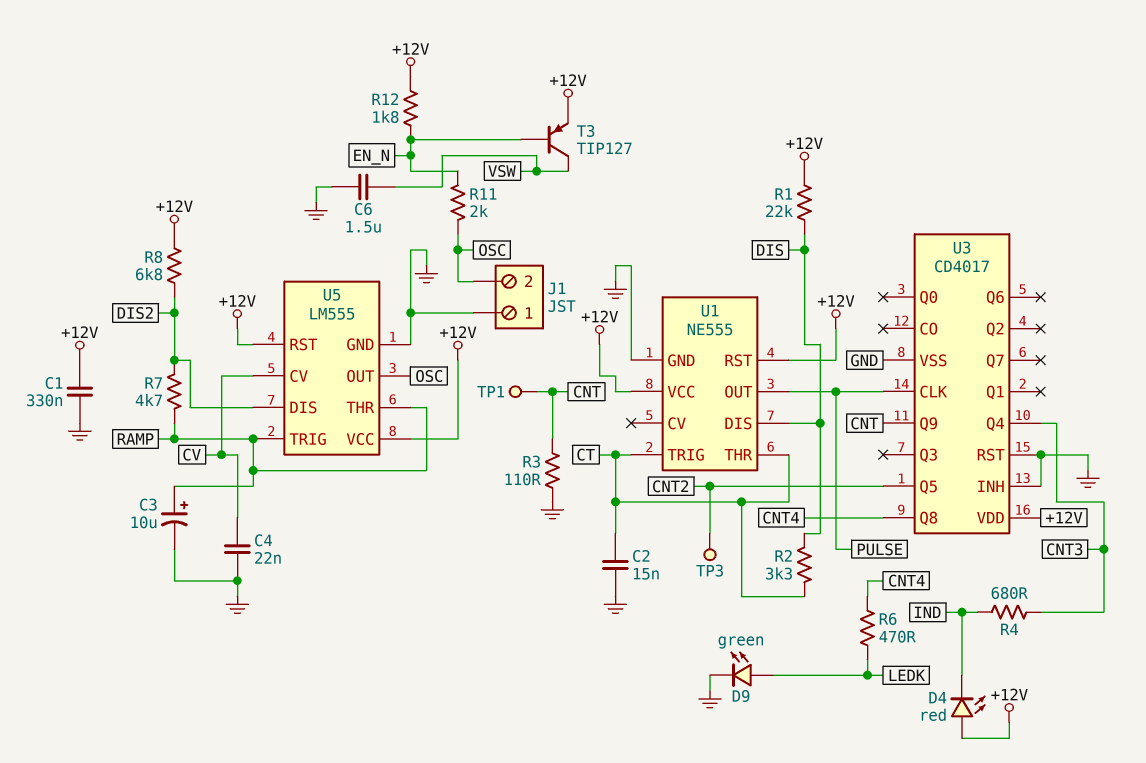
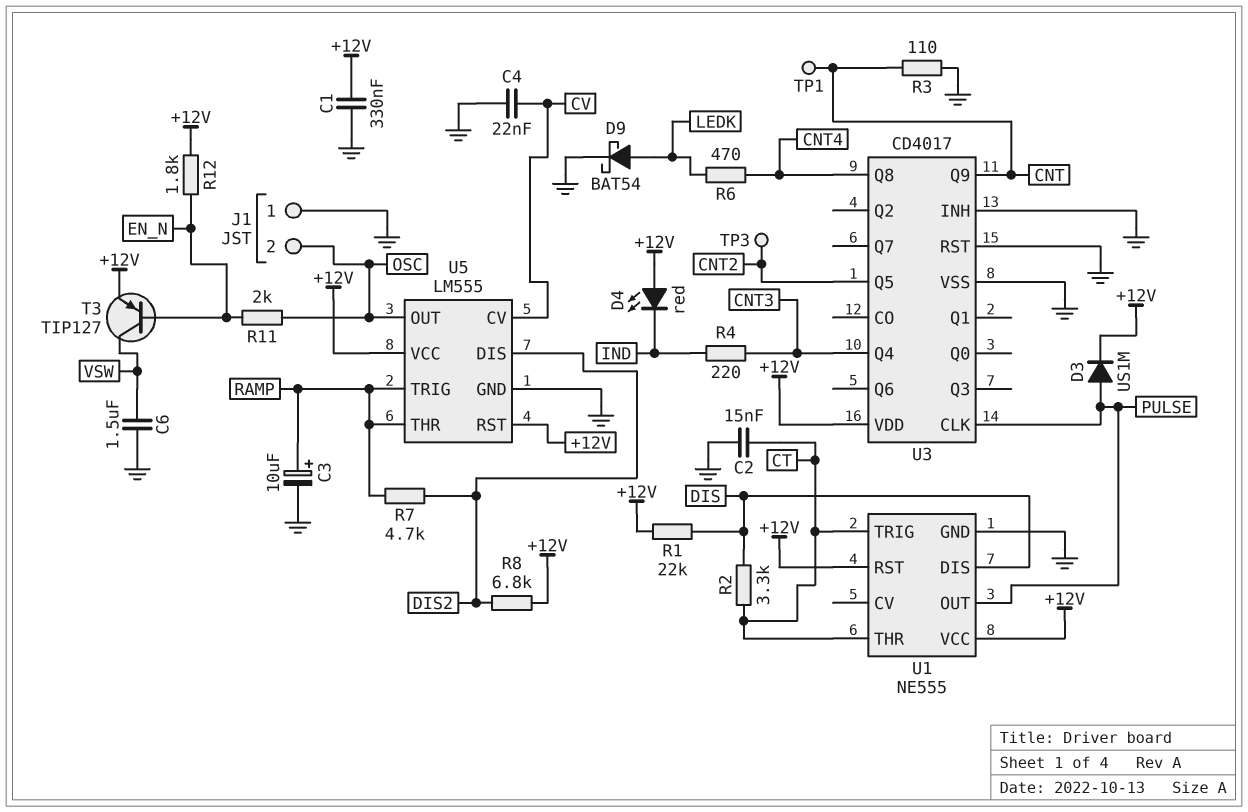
D3: none -> diode US1M (A PULSE, K +12V)
D9: LED green (A LEDK, K GND) -> schottky BAT54 (A LEDK, K GND)
R4: 680 (CNT3, IND) -> 220 (CNT3, IND)

